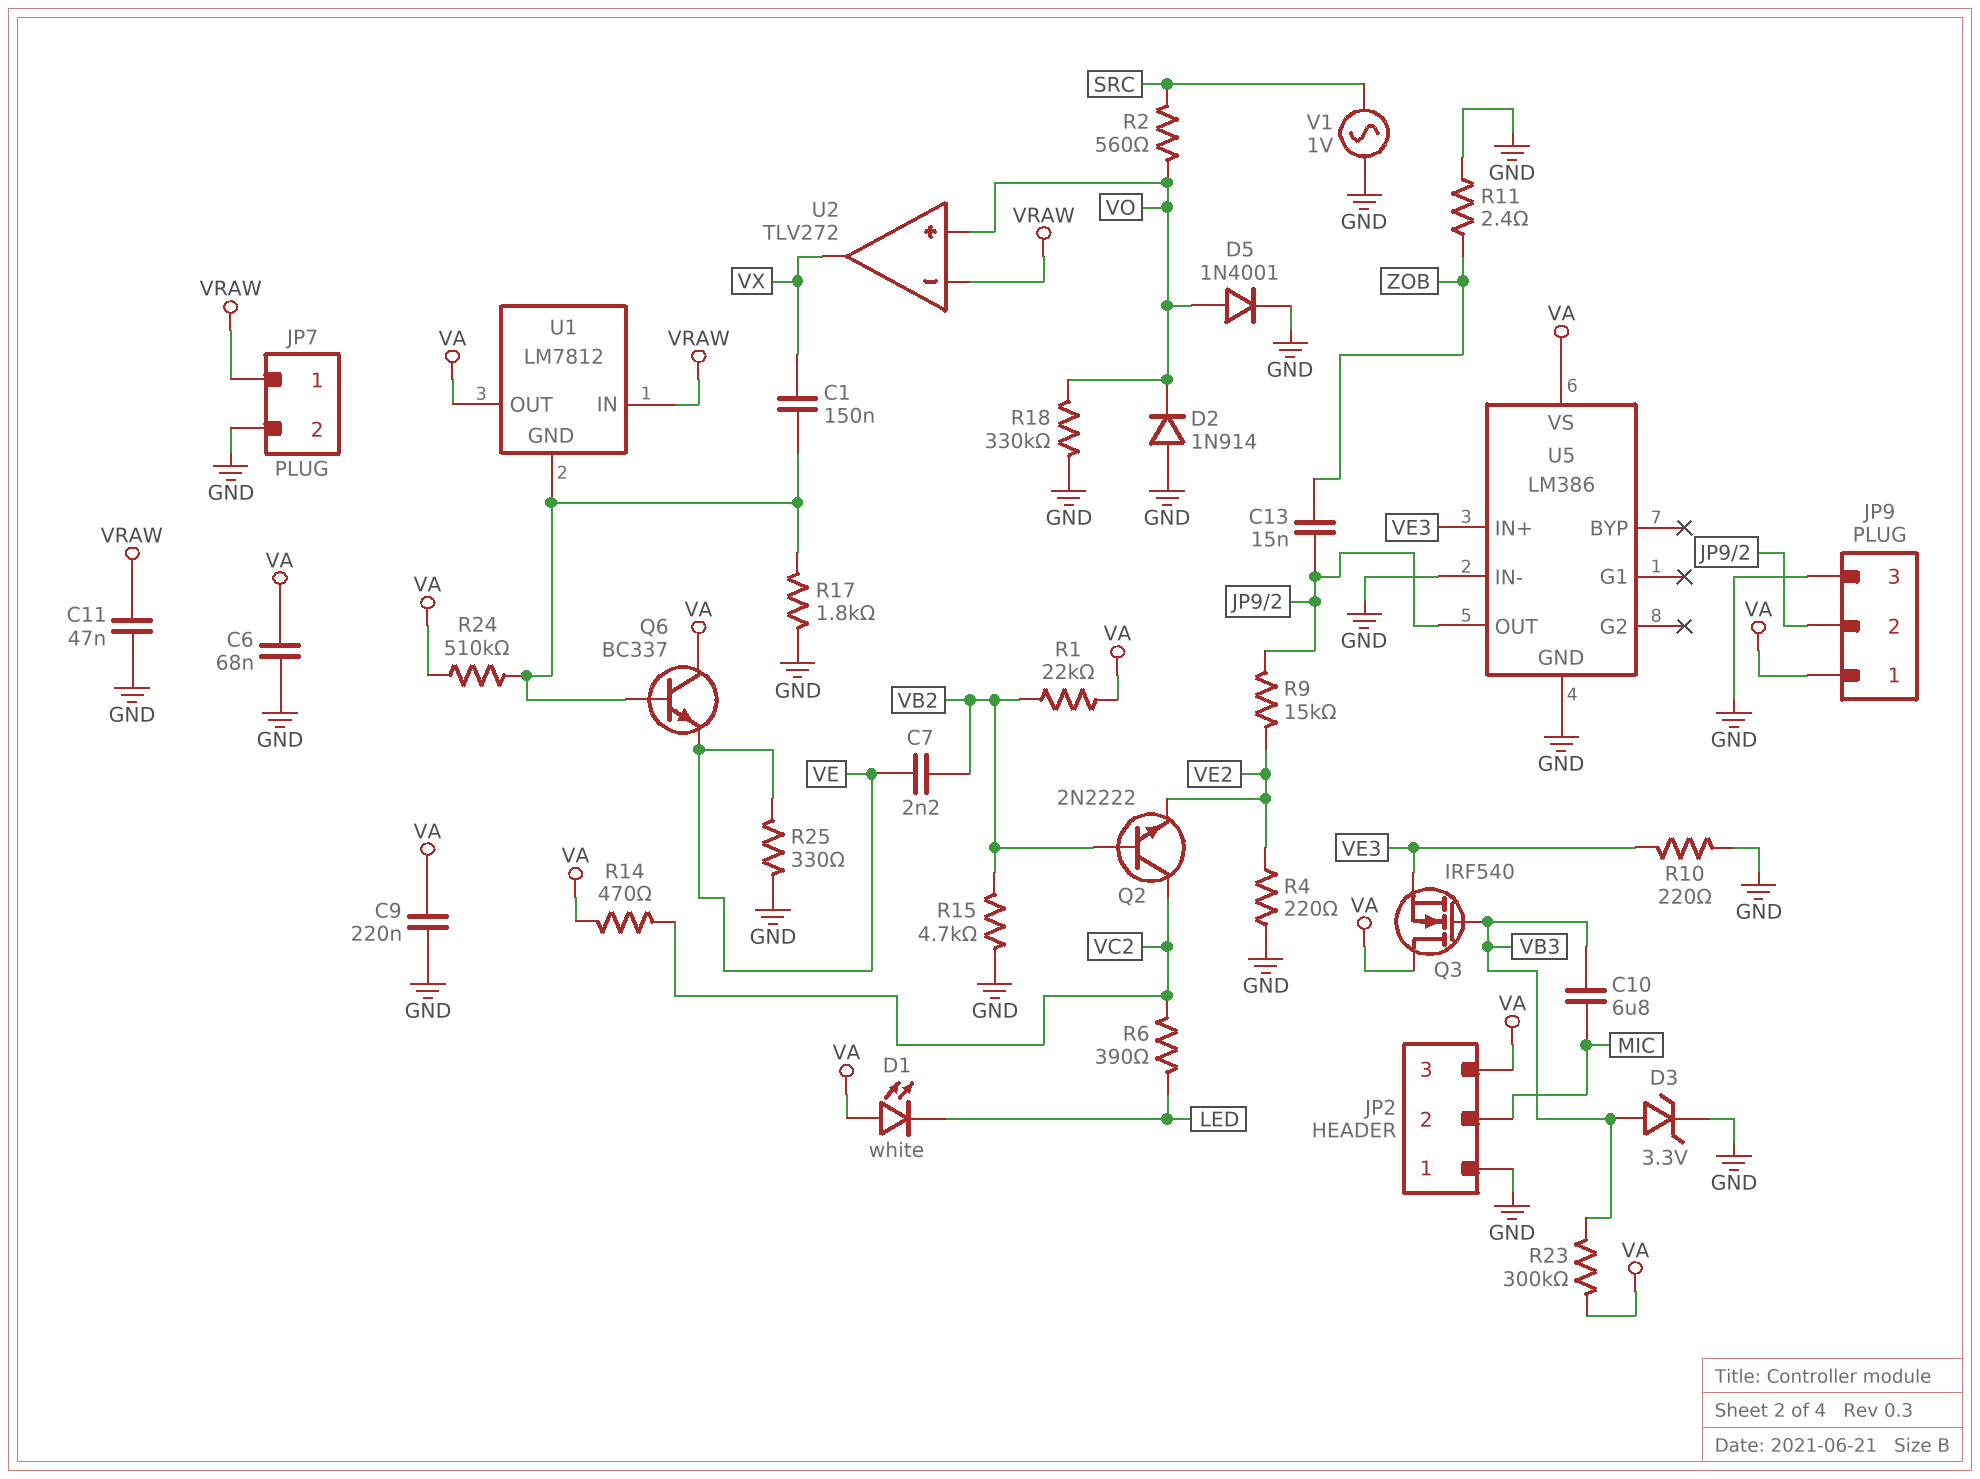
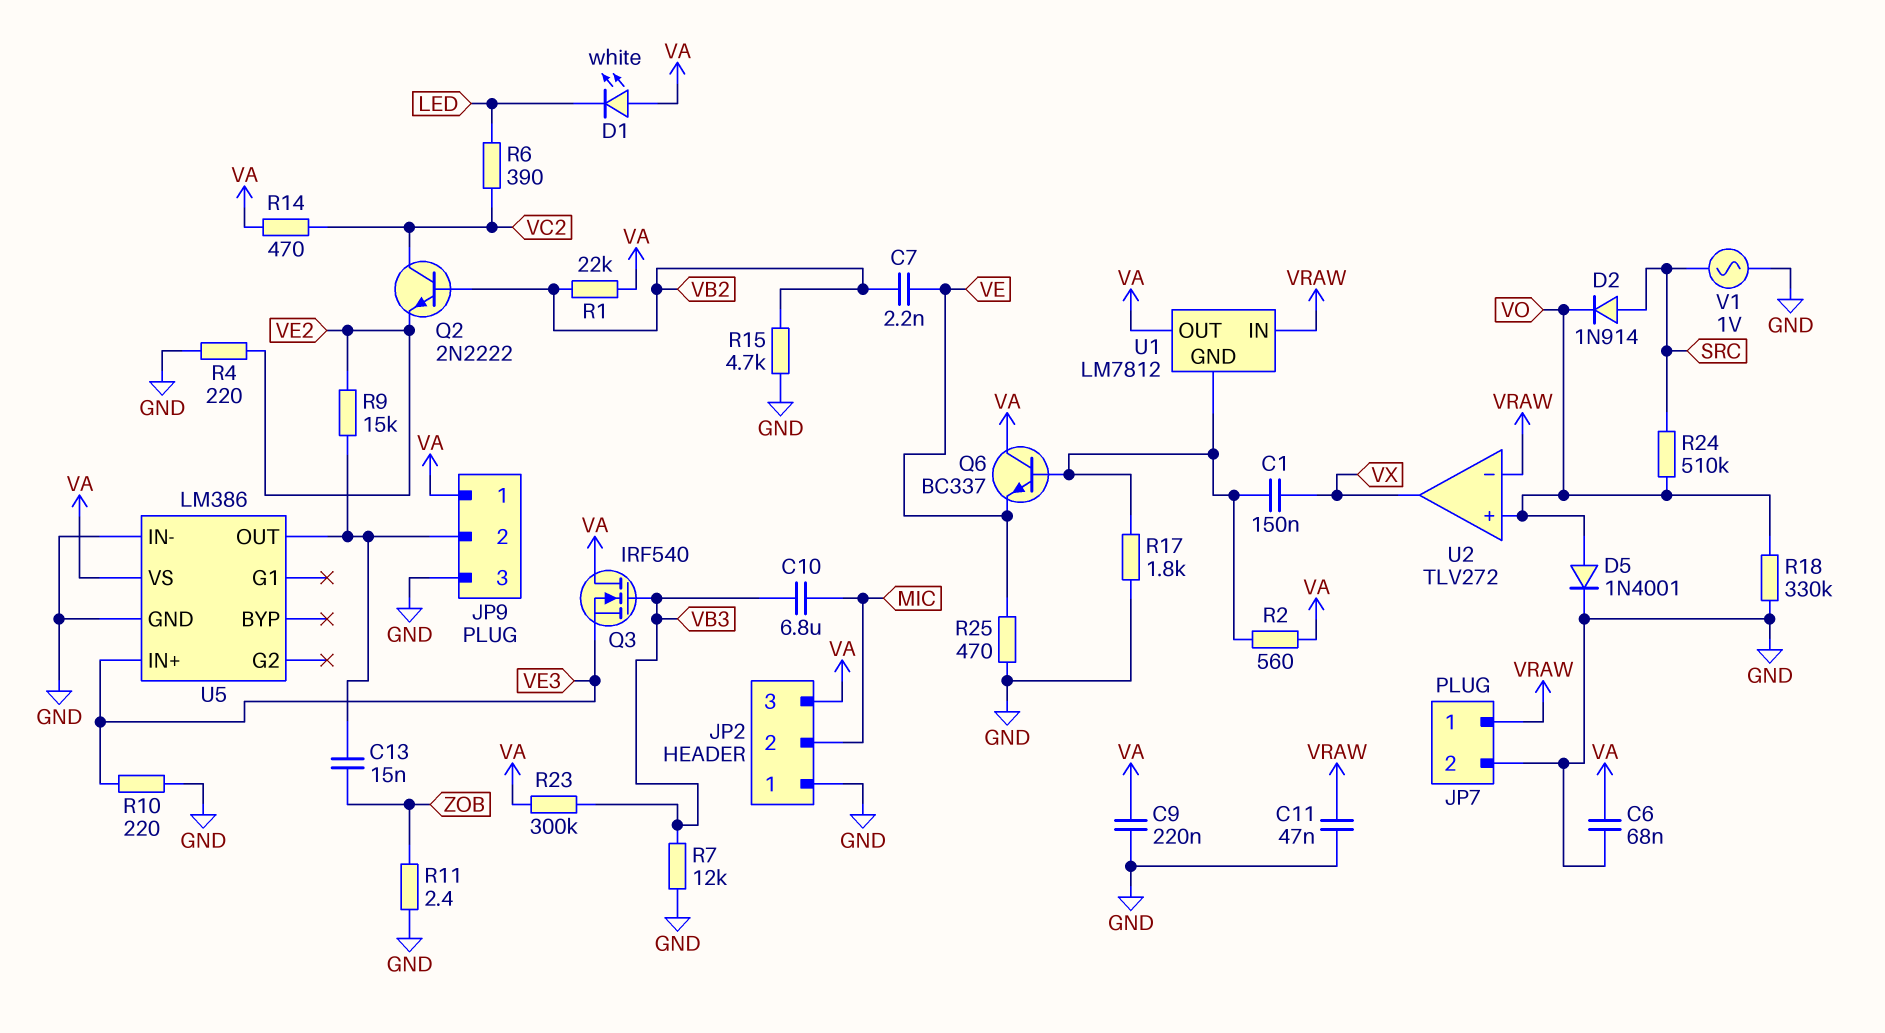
D2: diode 1N914 (A GND, K VO) -> diode 1N914 (A SRC, K VO)
D3: zener 3.3V (A VB3, K GND) -> none
R2: 560 (SRC, VO) -> 560 (U1/GND, VA)
R7: none -> 12k (GND, VB3)
R24: 510k (U1/GND, VA) -> 510k (SRC, VO)
R25: 330 (GND, VE) -> 470 (GND, VE)

